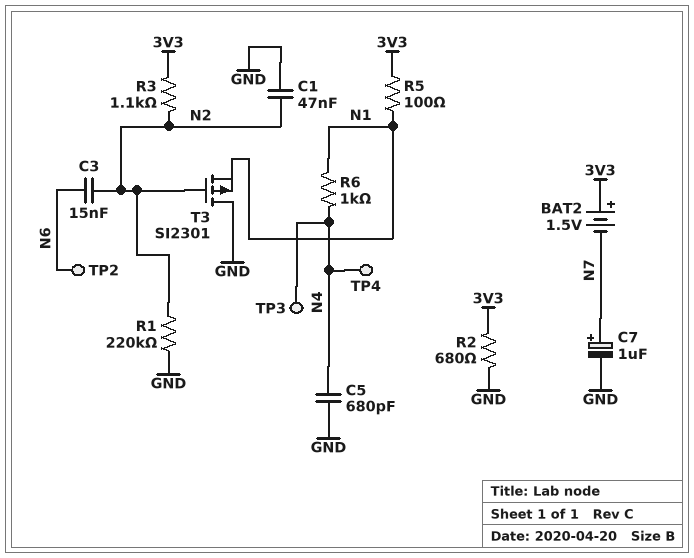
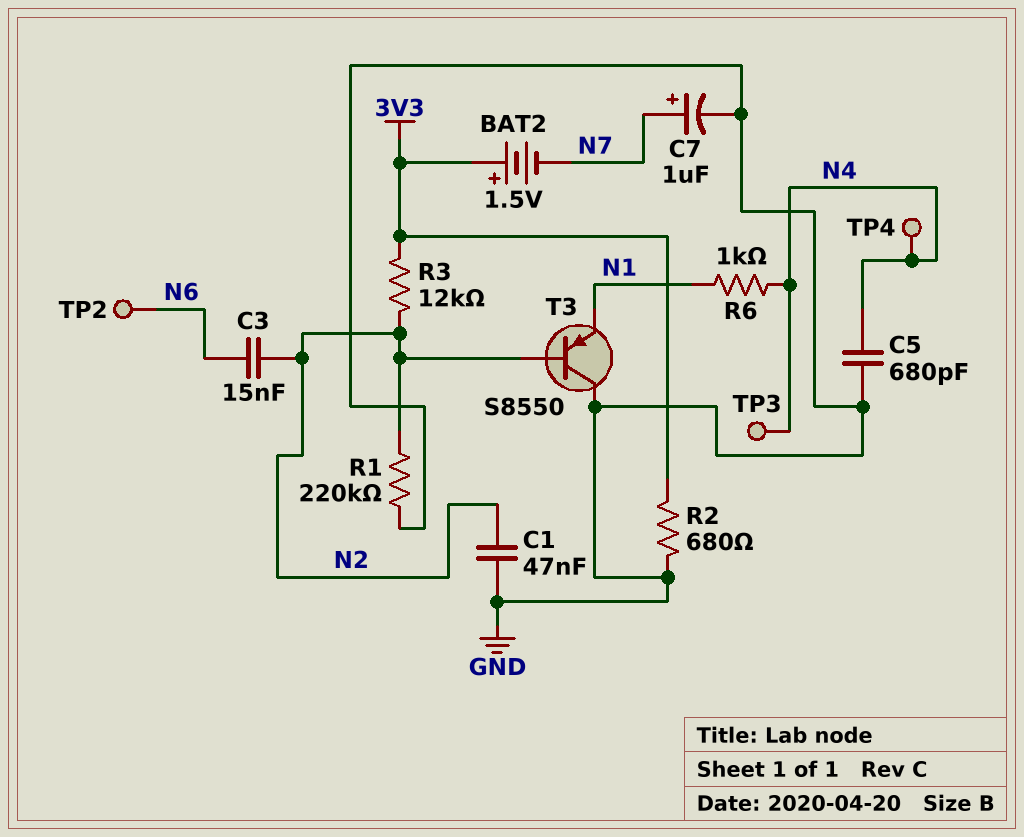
R3: 1.1k (3V3, N2) -> 12k (3V3, N2)
R5: 100 (3V3, N1) -> none
T3: PMOS SI2301 (G N2, D GND, S N1) -> PNP S8550 (B N2, C GND, E N1)

